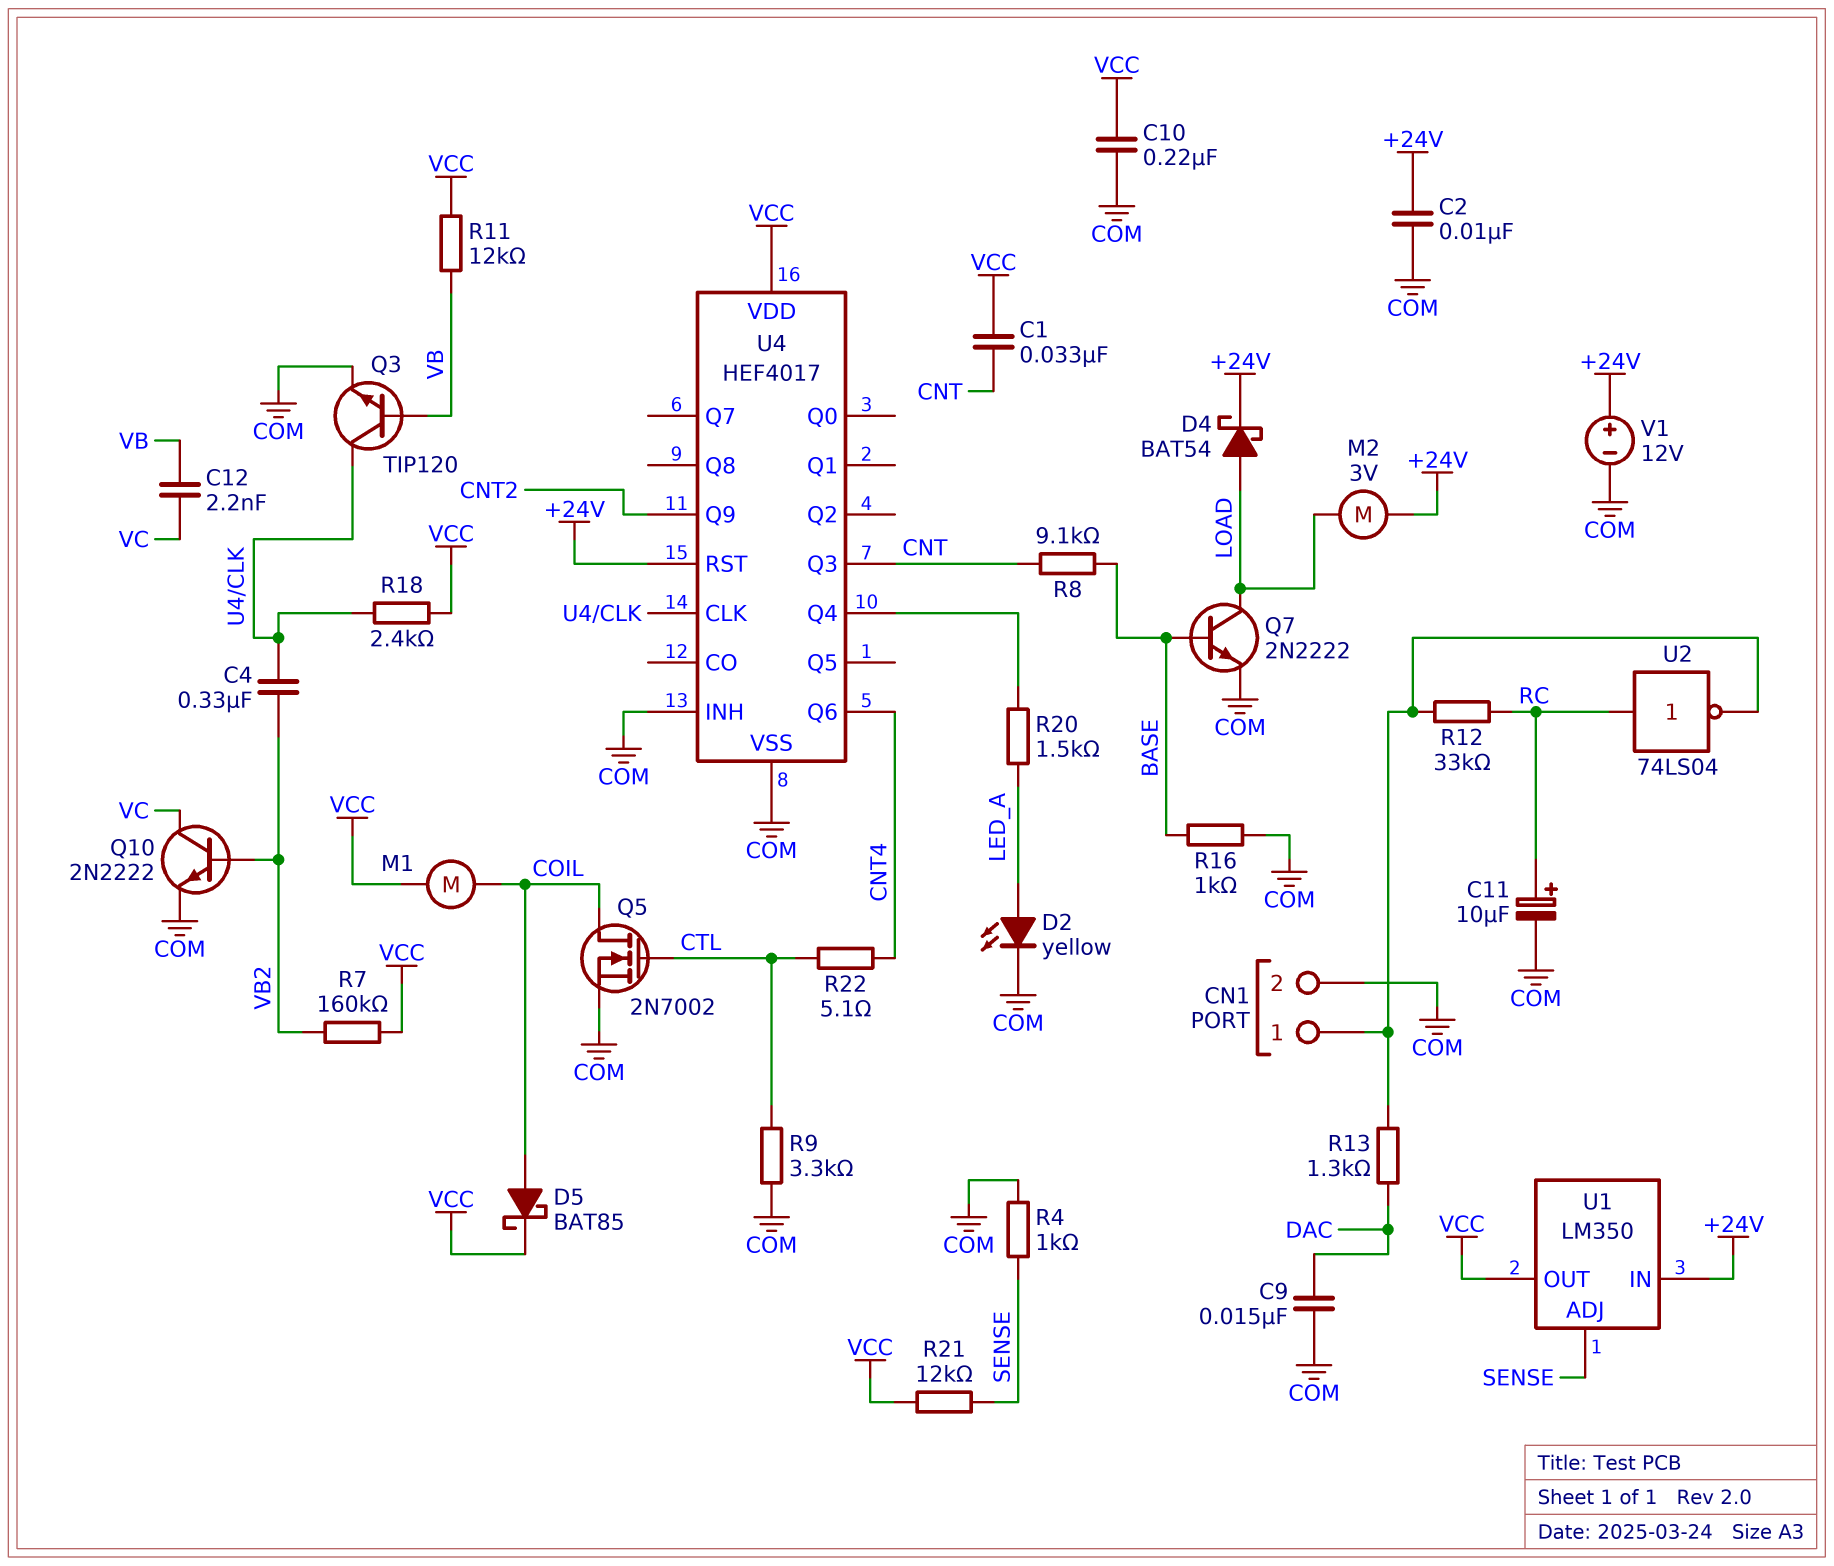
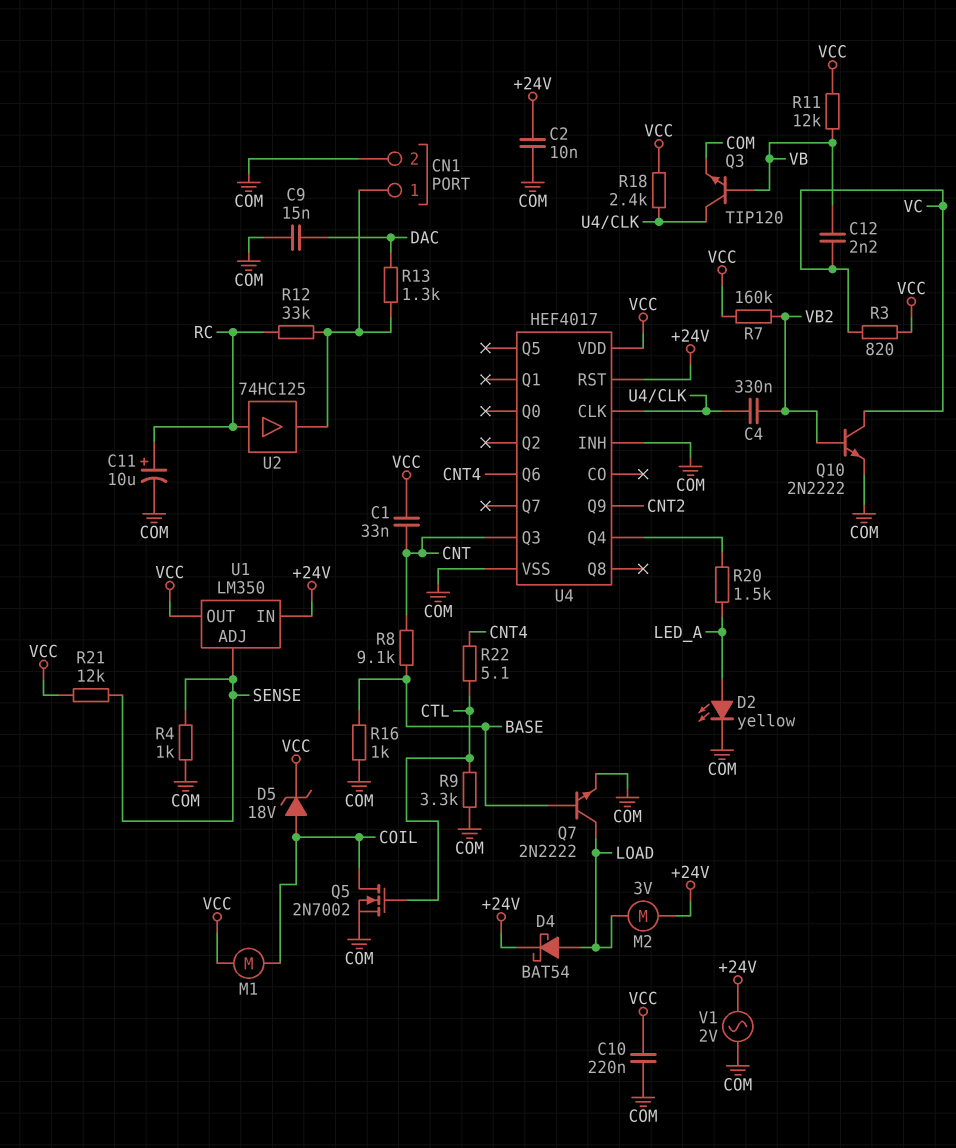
D5: schottky BAT85 (A COIL, K VCC) -> zener 18V (A COIL, K VCC)
R3: none -> 820 (VC, VCC)
U2: NOT 74LS04 (in RC, out CN1/1) -> buffer 74HC125 (in RC, out CN1/1)
V1: 12V (plus +24V, minus COM) -> AC 2V (+24V, COM)

